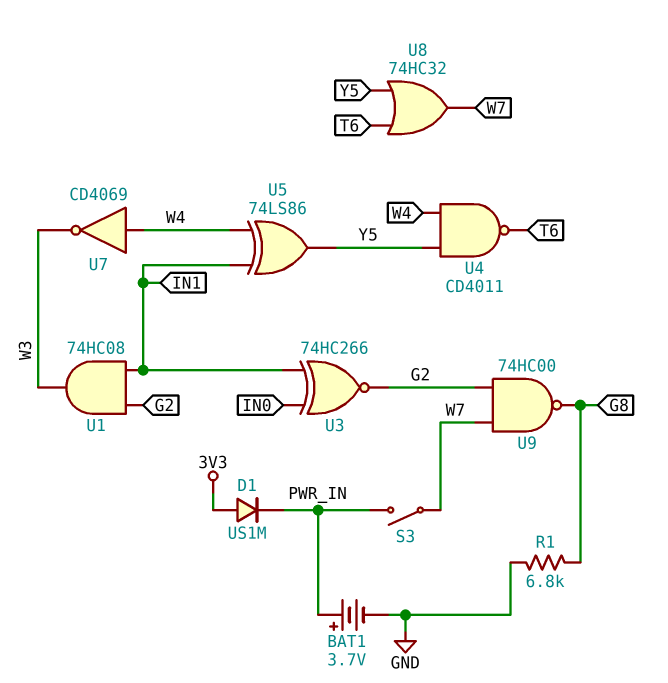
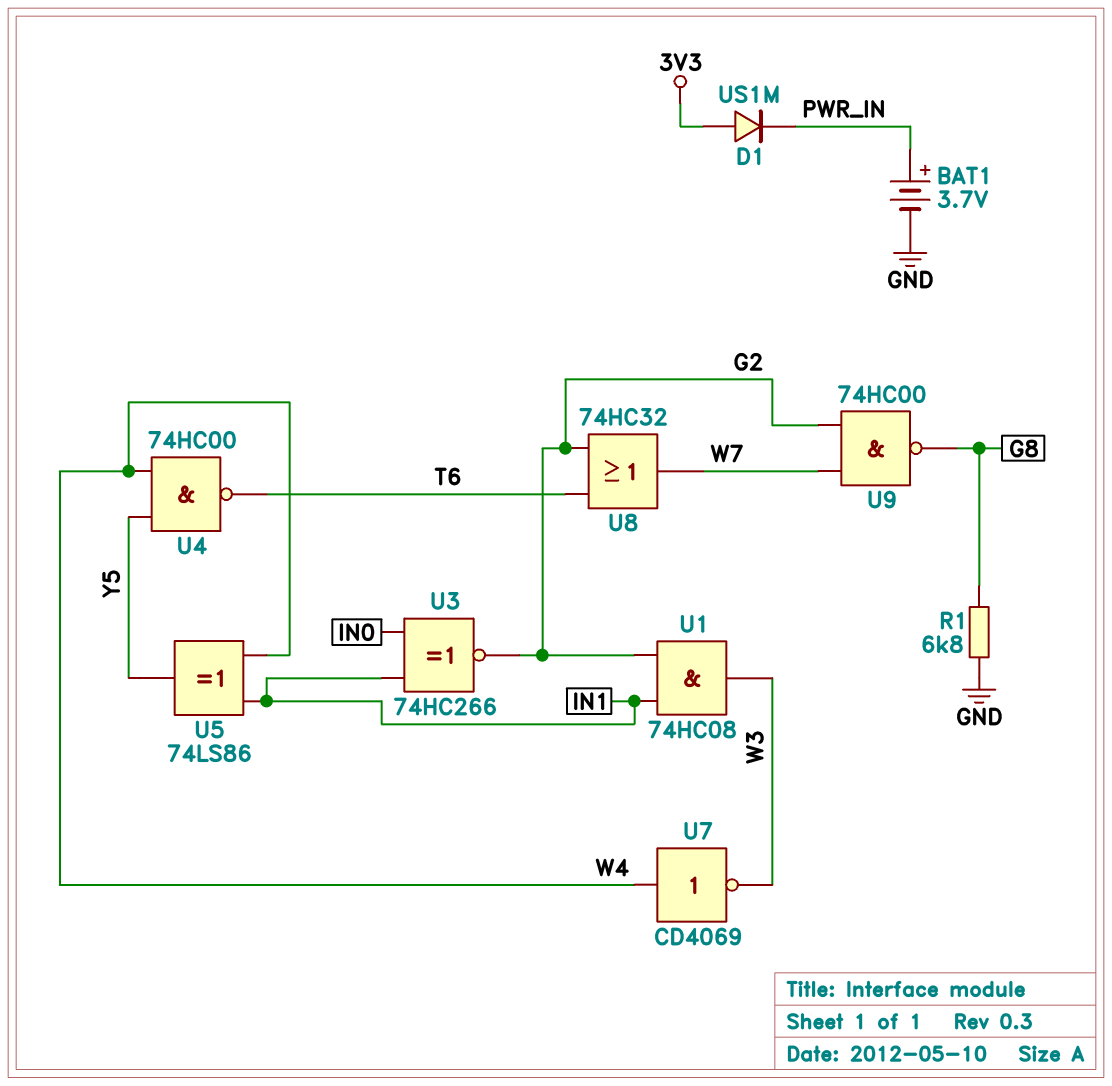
S3: switch (PWR_IN, W7) -> none
U4: NAND CD4011 (in W4, in Y5, out T6) -> NAND 74HC00 (in W4, in Y5, out T6)
U8: OR 74HC32 (in T6, in Y5, out W7) -> OR 74HC32 (in G2, in T6, out W7)

